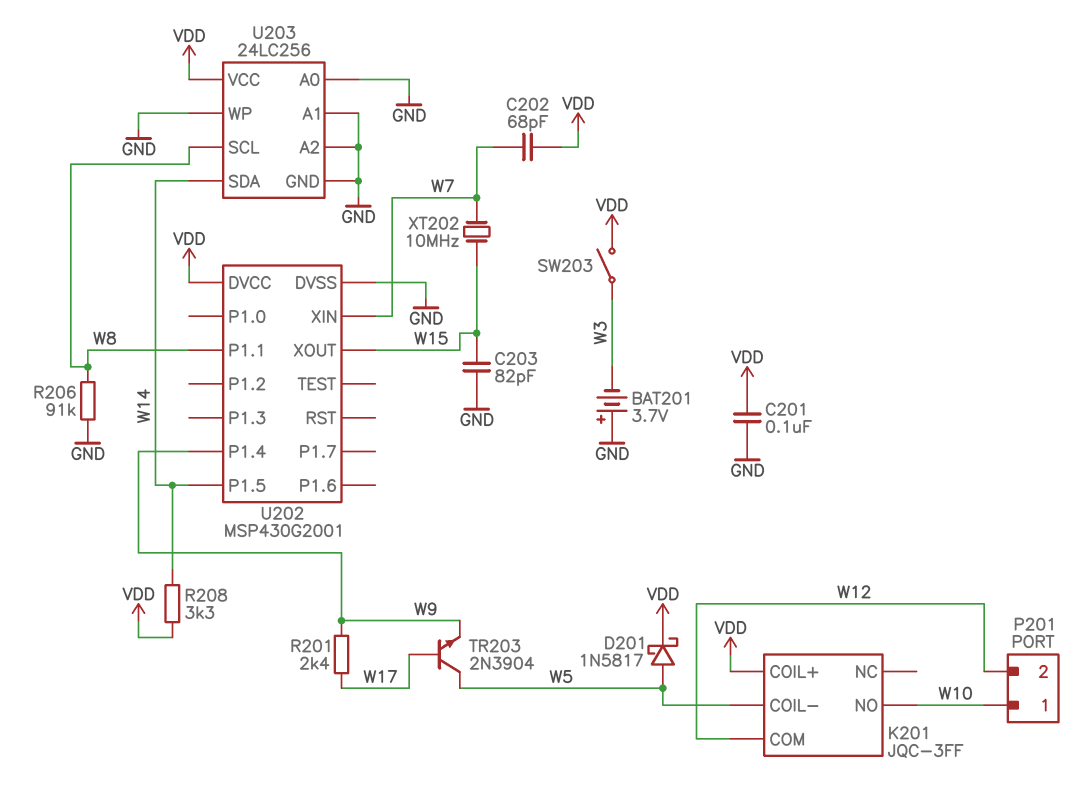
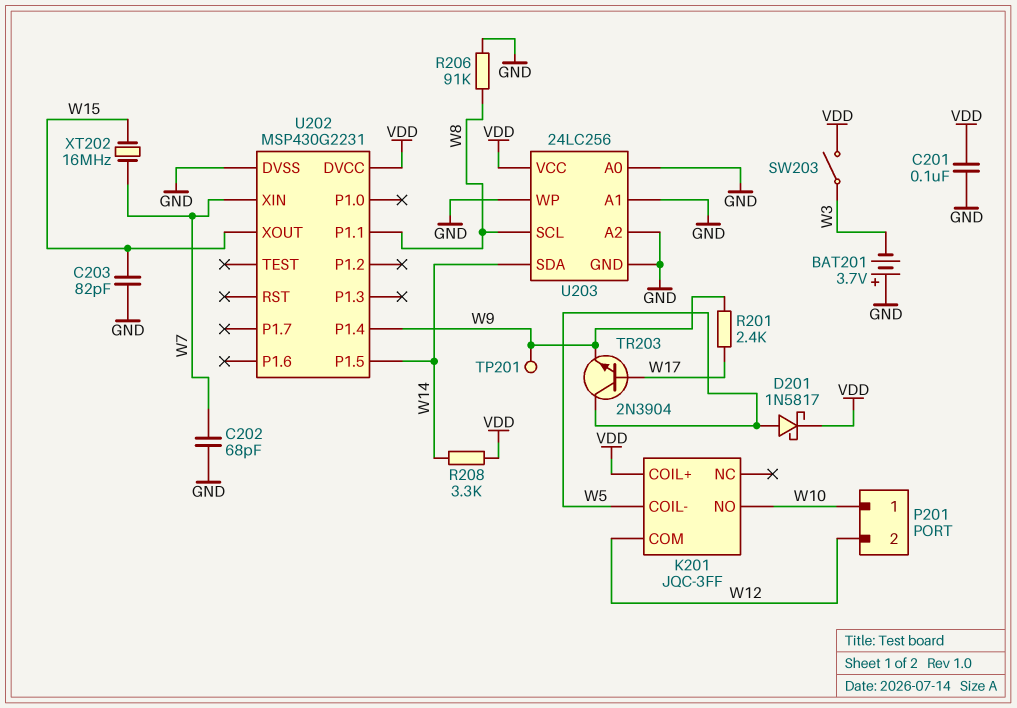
C202: 68pF (VDD, W7) -> 68pF (GND, W7)
TP201: none -> test point (W9)
U202: MSP430G2001 -> MSP430G2231
XT202: 10MHz (W7, W15) -> 16MHz (W7, W15)

